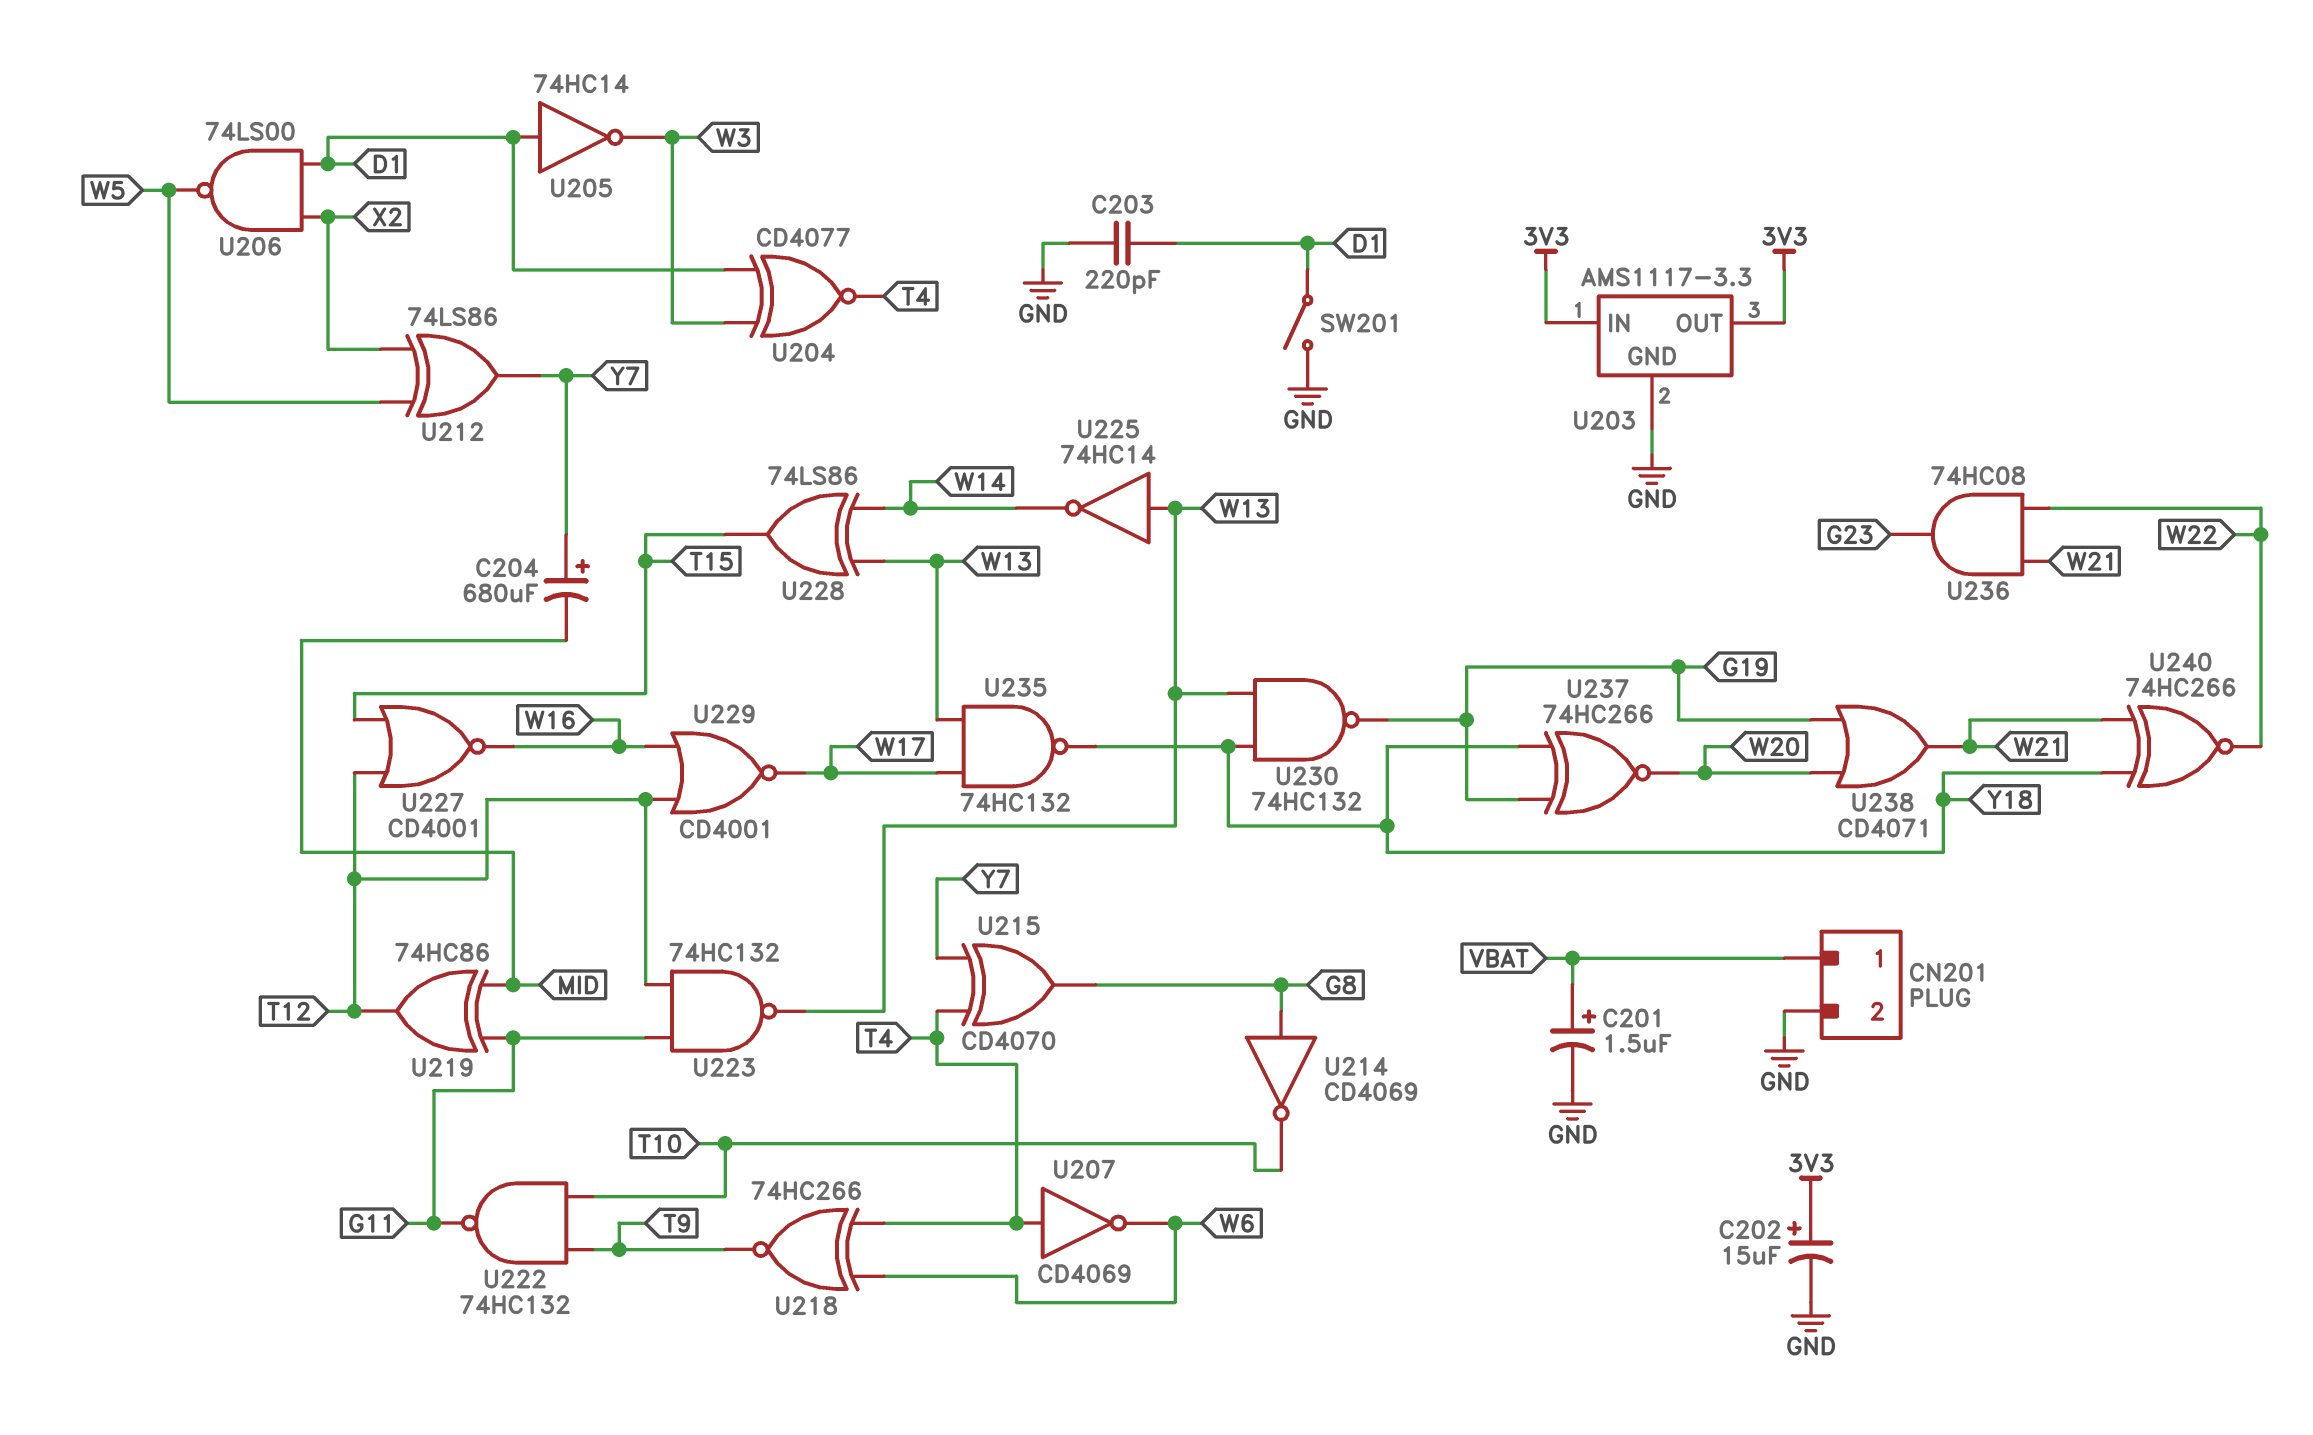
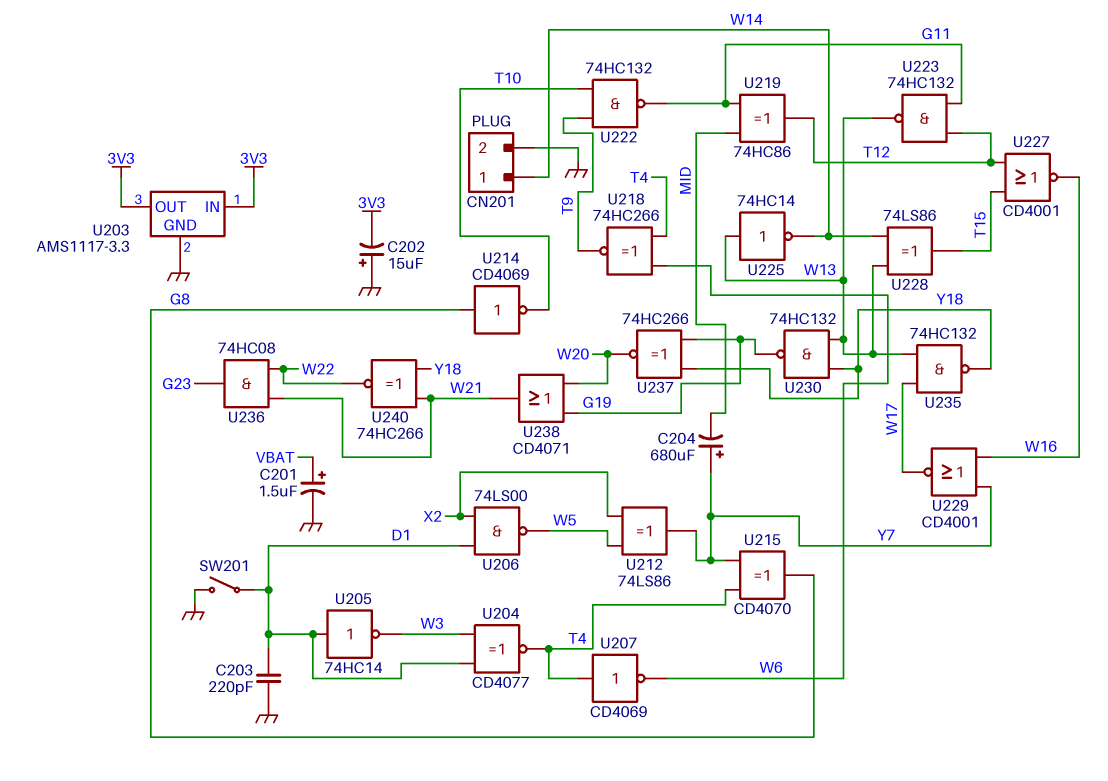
C202: 15uF (plus 3V3, minus GND) -> 15uF (plus GND, minus 3V3)
CN201 pin 1: VBAT -> W14
U229: NOR CD4001 (in T12, in W16, out W17) -> NOR CD4001 (in W16, in Y7, out W17)

